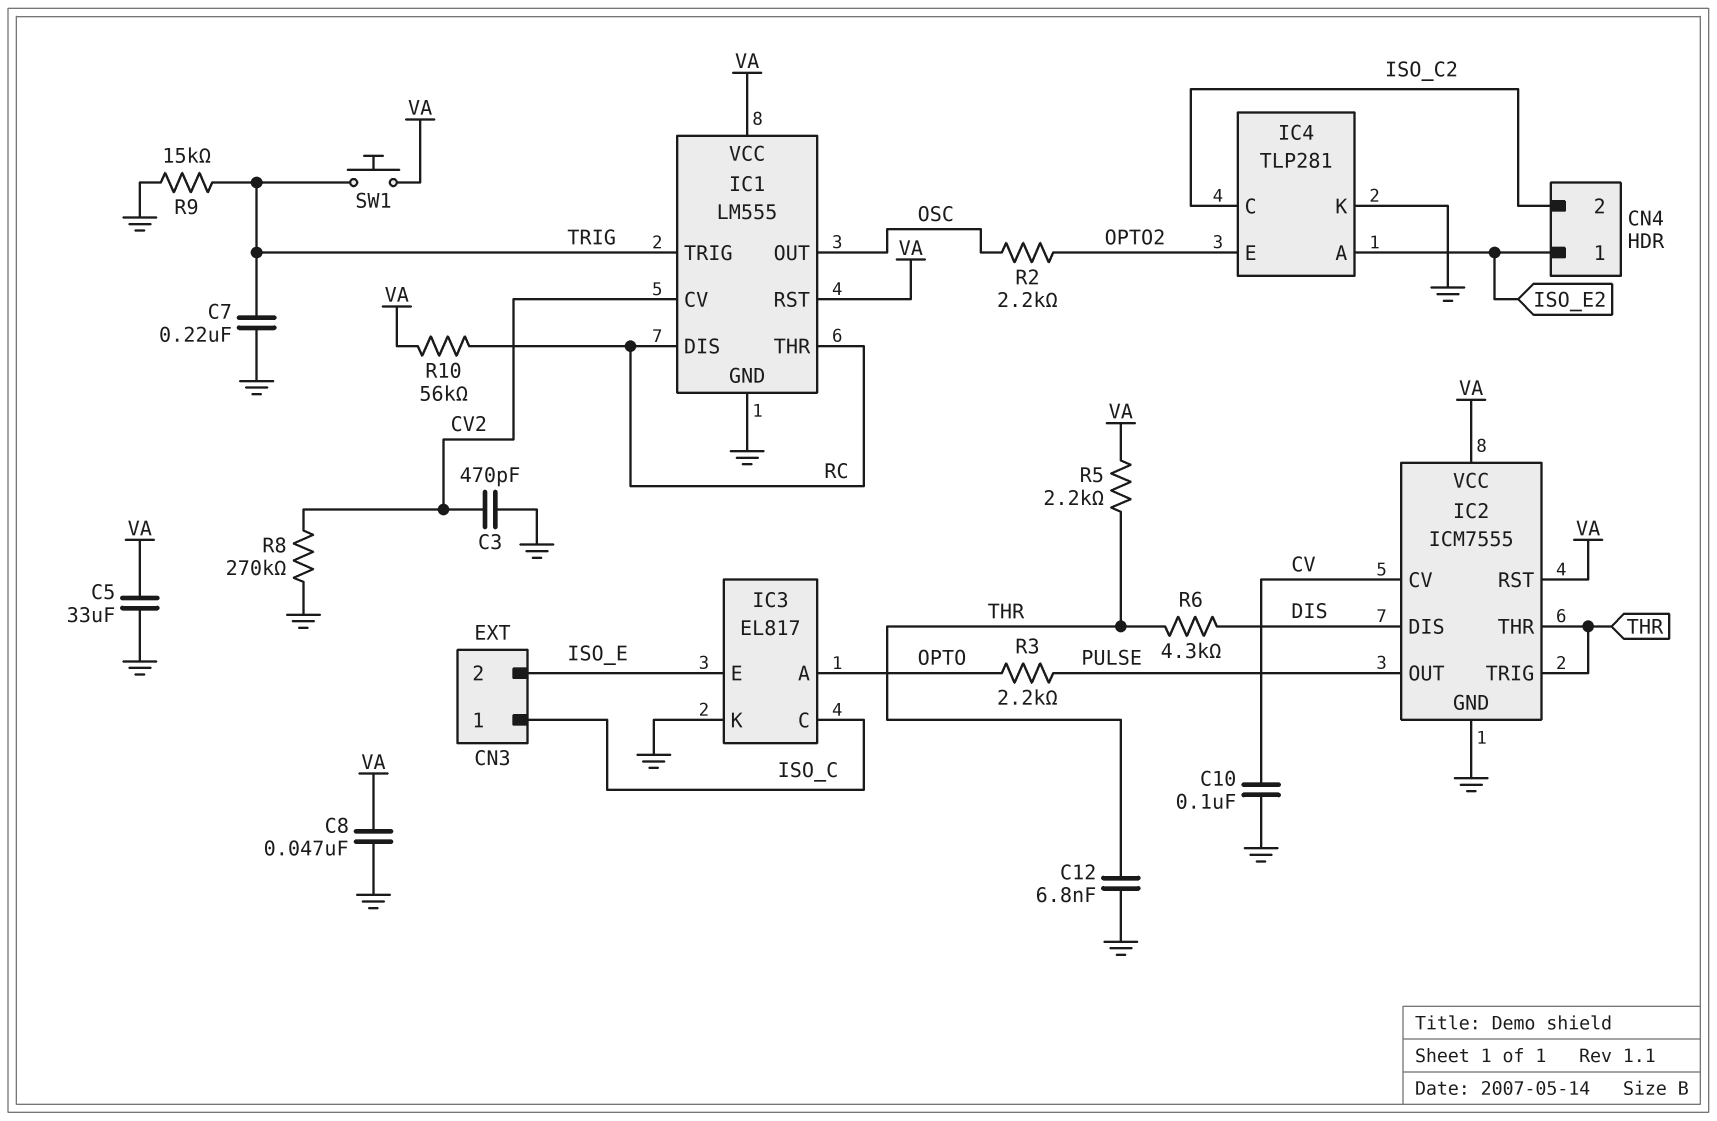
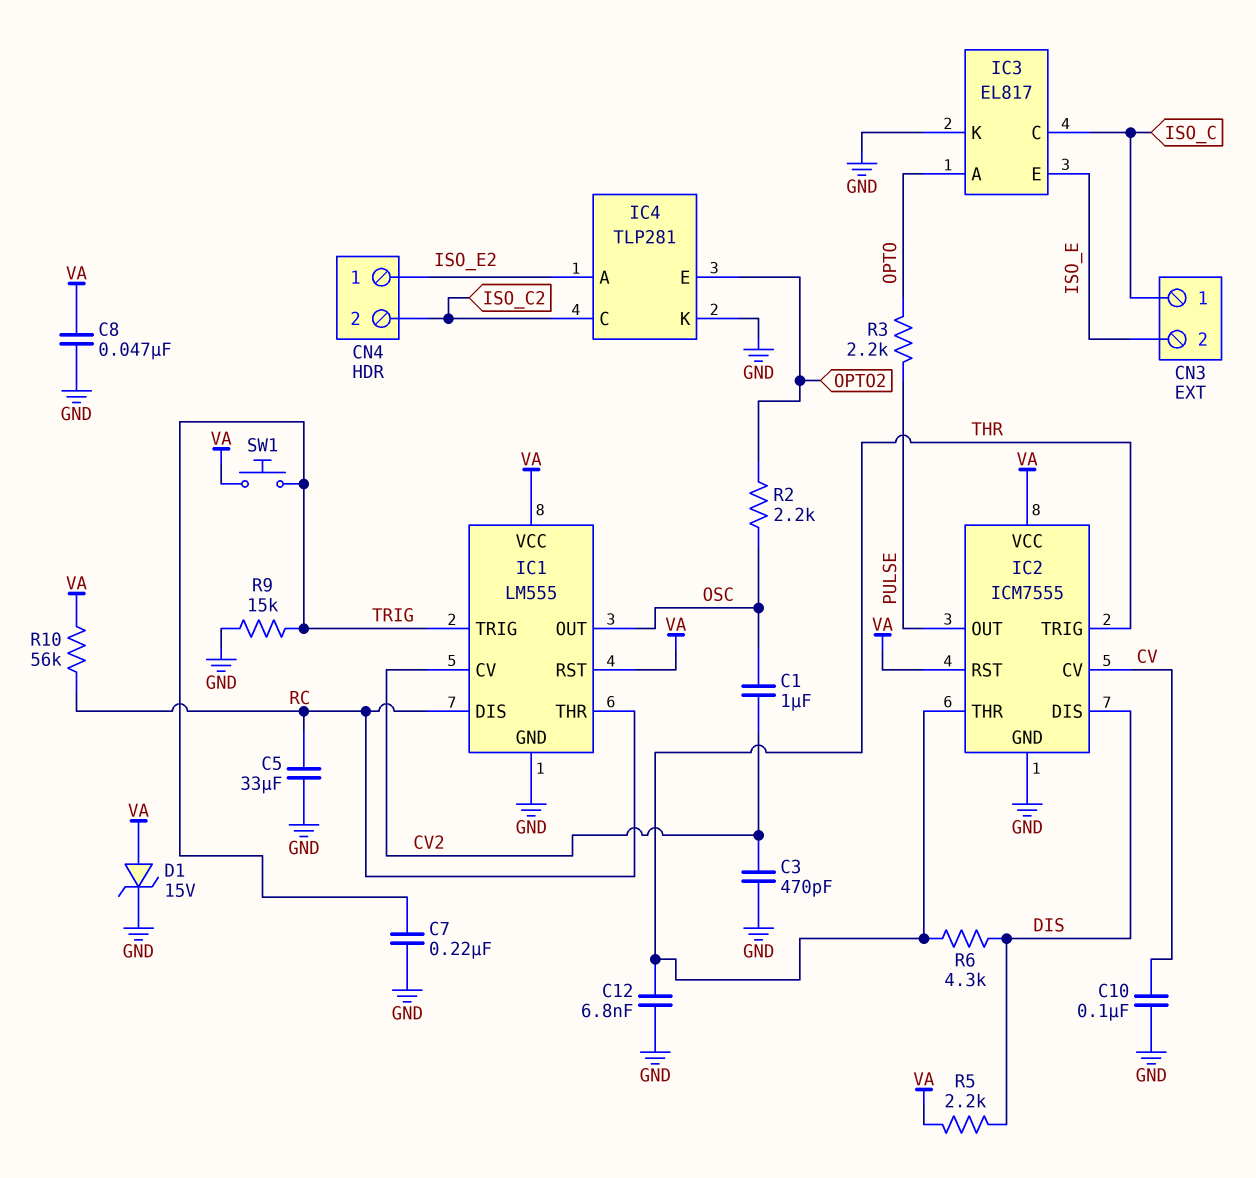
C1: none -> 1uF (CV2, OSC)
C5: 33uF (GND, VA) -> 33uF (GND, RC)
D1: none -> zener 15V (A VA, K GND)
R5: 2.2k (THR, VA) -> 2.2k (DIS, VA)
R8: 270k (CV2, GND) -> none

